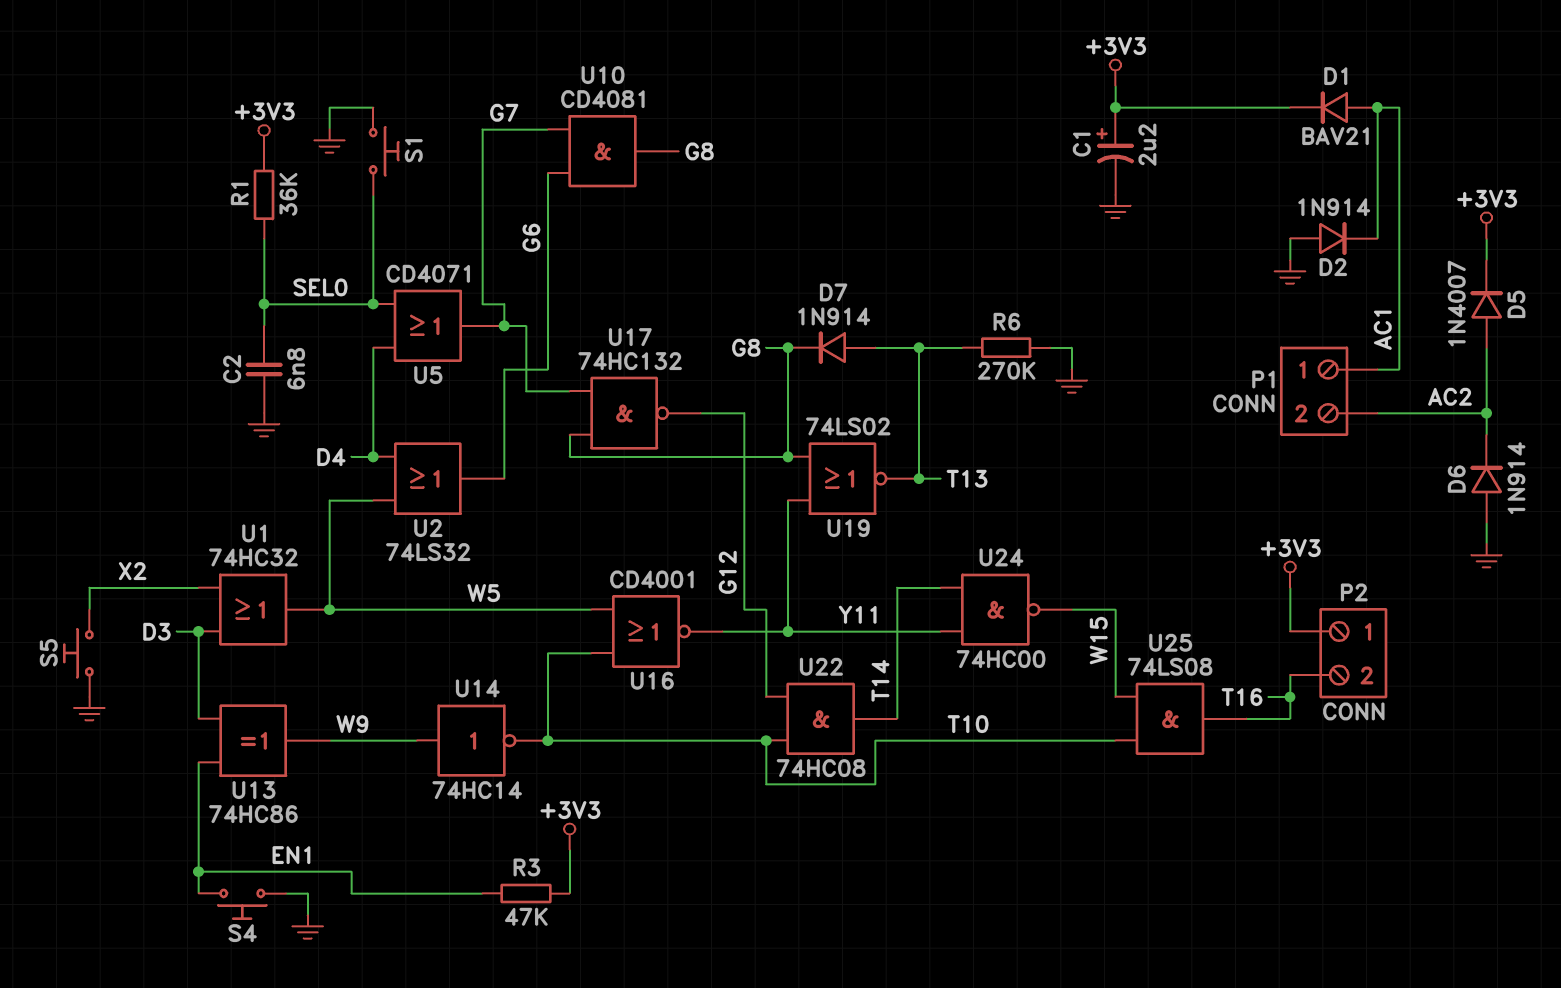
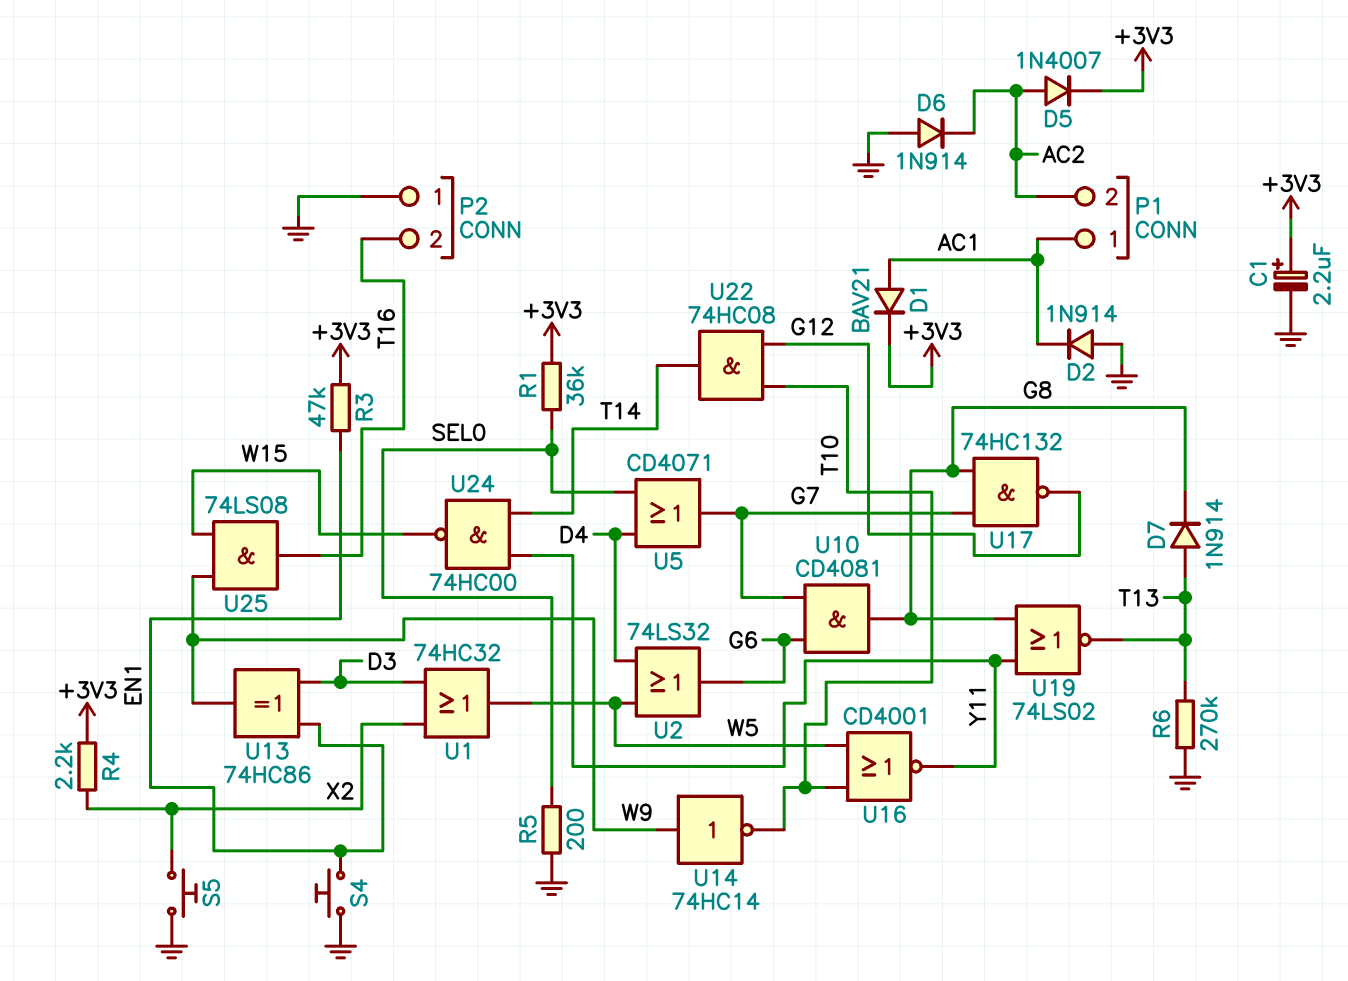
C2: 6.8nF (GND, SEL0) -> none
P2 pin 1: +3V3 -> GND
R4: none -> 2.2k (+3V3, X2)
R5: none -> 200 (GND, SEL0)
S1: button (GND, SEL0) -> none
U25: AND 74LS08 (in T10, in W15, out T16) -> AND 74LS08 (in W9, in W15, out T16)

